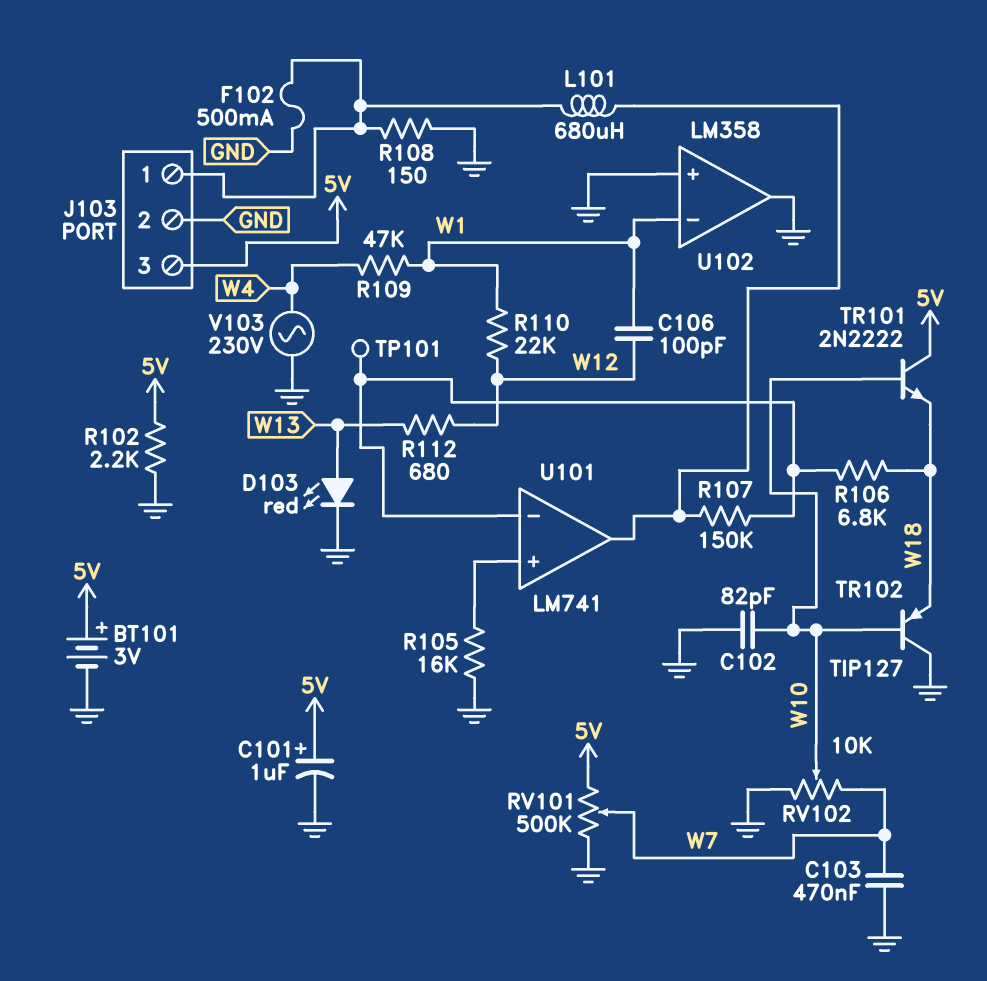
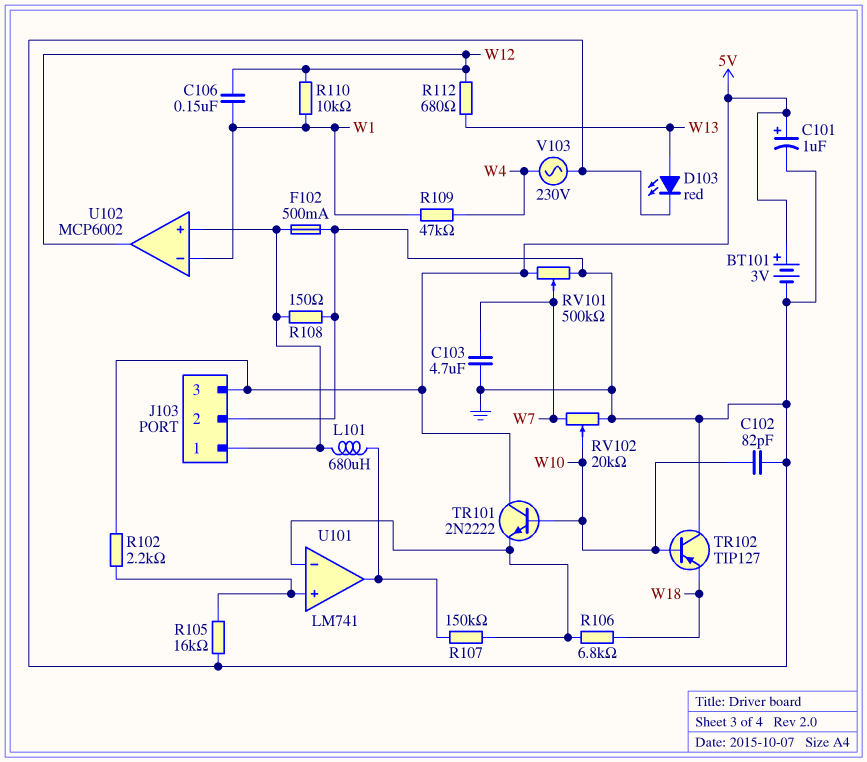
C103: 470nF (GND, W7) -> 4.7uF (GND, W7)
C106: 100pF (W1, W12) -> 150nF (W1, W12)
R102: 2.2k (5V, GND) -> 2.2k (5V, U101/in+)
R110: 22k (W1, W12) -> 10k (W1, W12)
RV102: 10k (GND, W7, wiper W10) -> 20k (GND, W7, wiper W10)
TP101: test point (U101/in-) -> none
TR101: NPN 2N2222 (B W10, C 5V, E W18) -> NPN 2N2222 (B W10, C 5V, E U101/in-)
U102: LM358 -> MCP6002
U102 pin in+: GND -> J103/1
U102 pin out: GND -> W12

